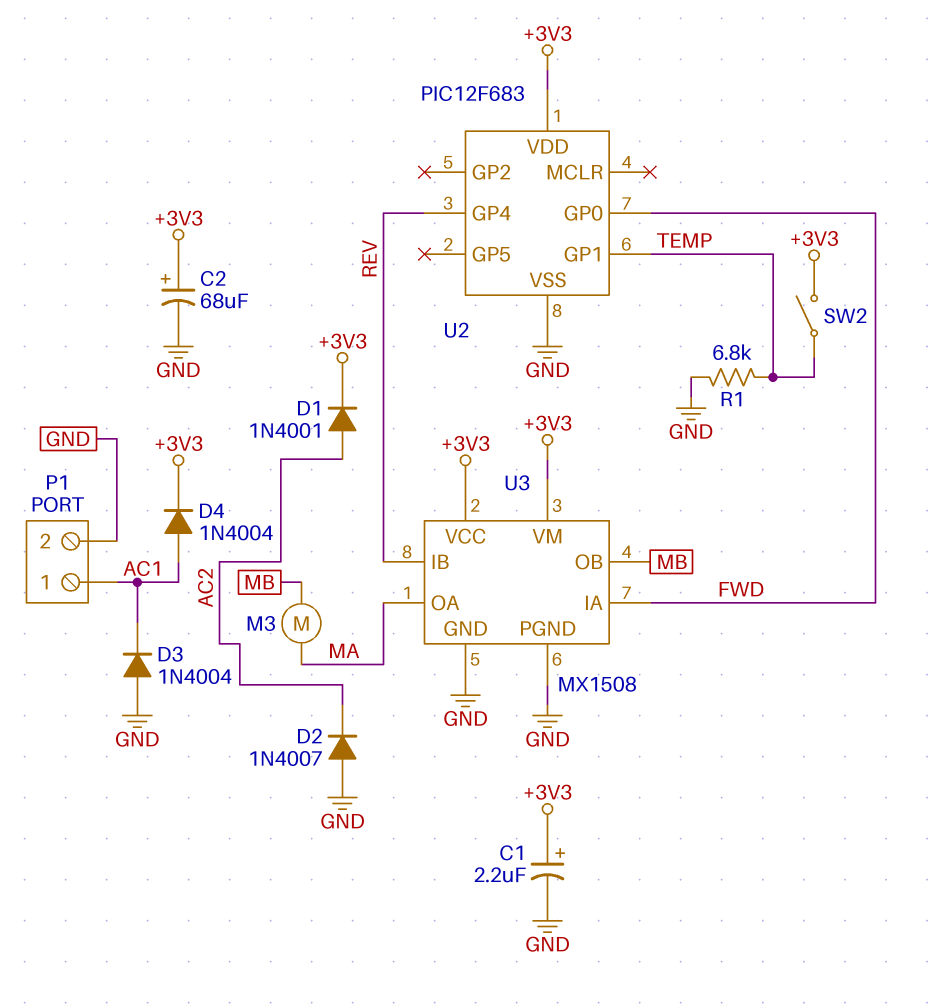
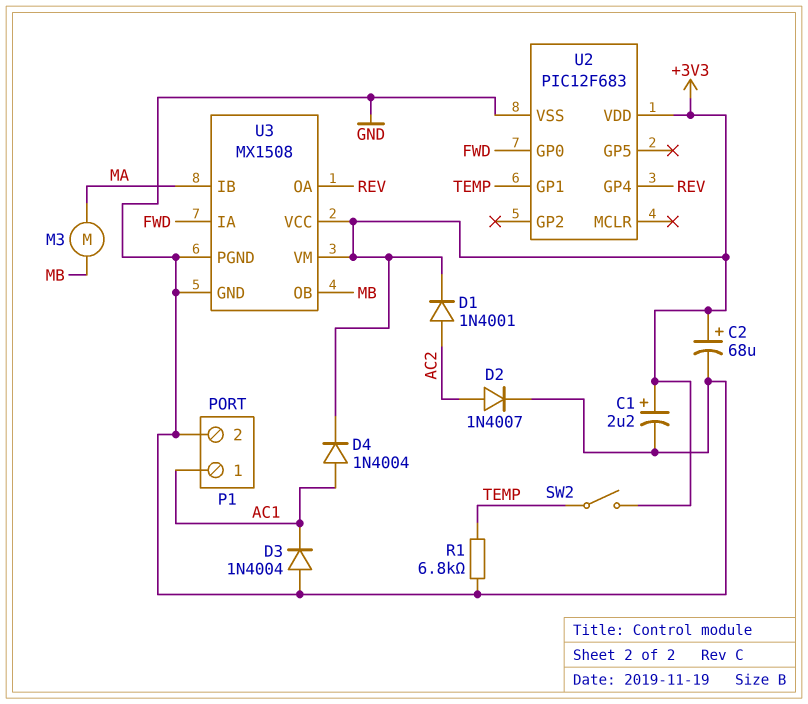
D2: diode 1N4007 (A GND, K AC2) -> diode 1N4007 (A AC2, K GND)
U3 pin IB: REV -> MA
U3 pin OA: MA -> REV

